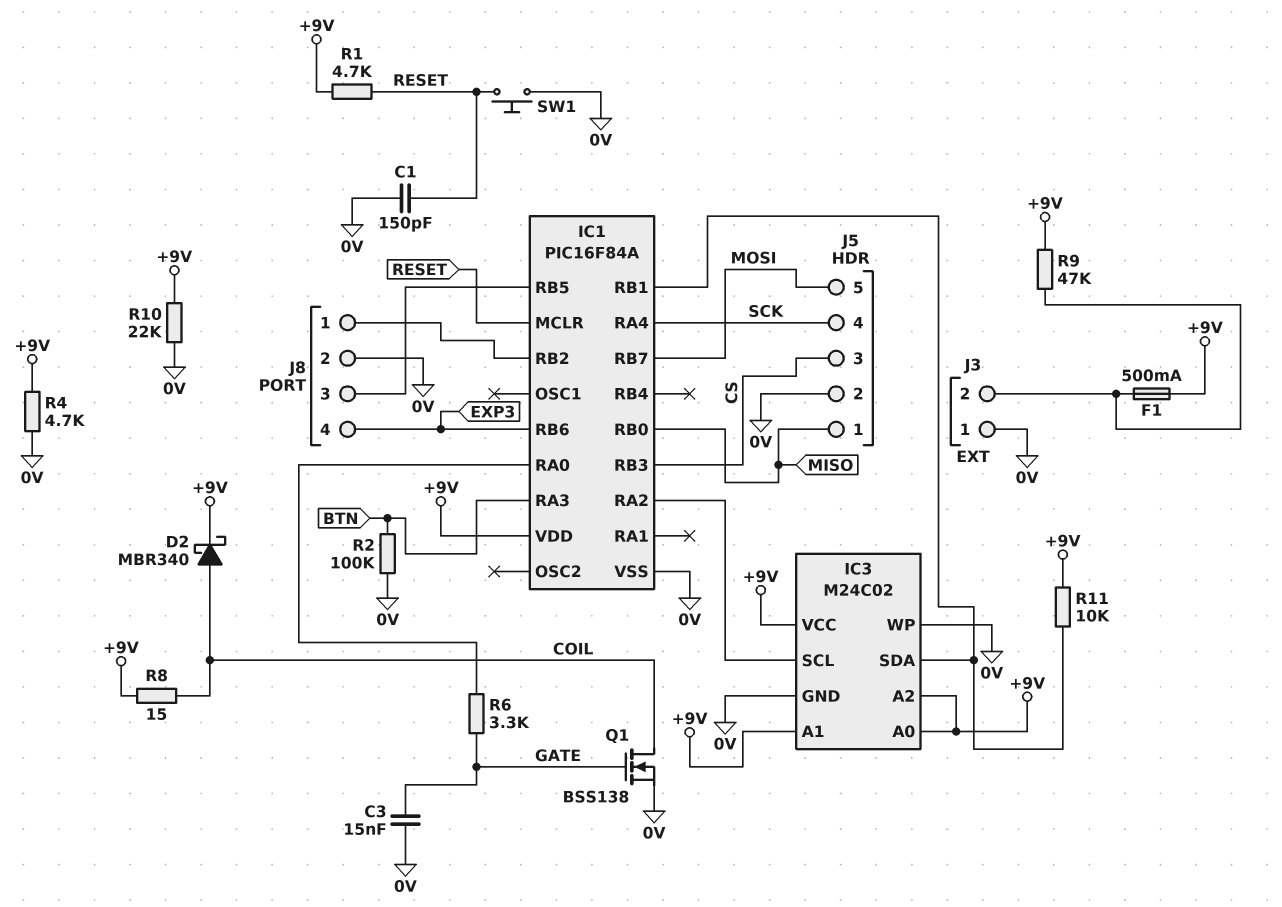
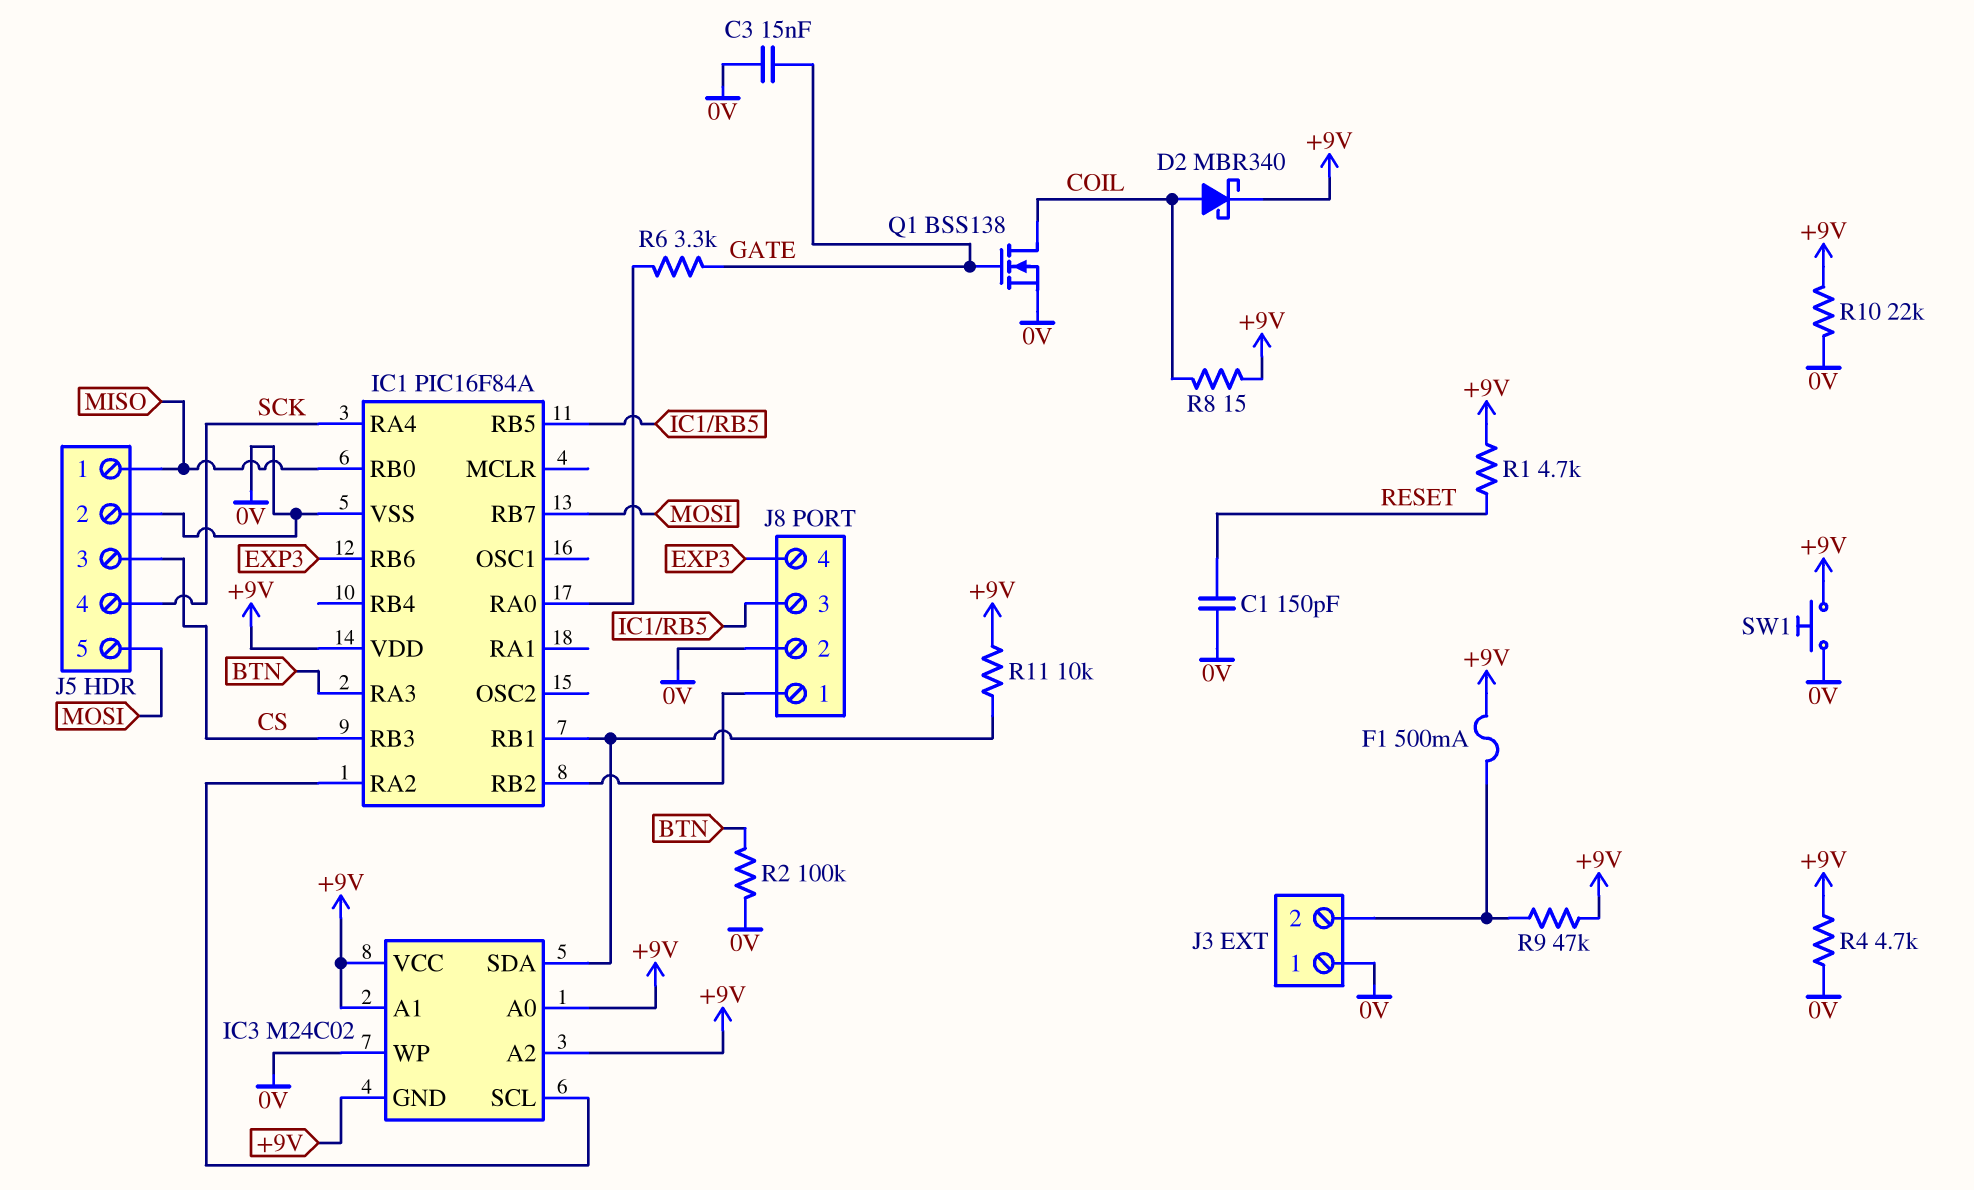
IC1 pin MCLR: RESET -> none
IC3 pin GND: 0V -> +9V
SW1: button (0V, RESET) -> button (+9V, 0V)

